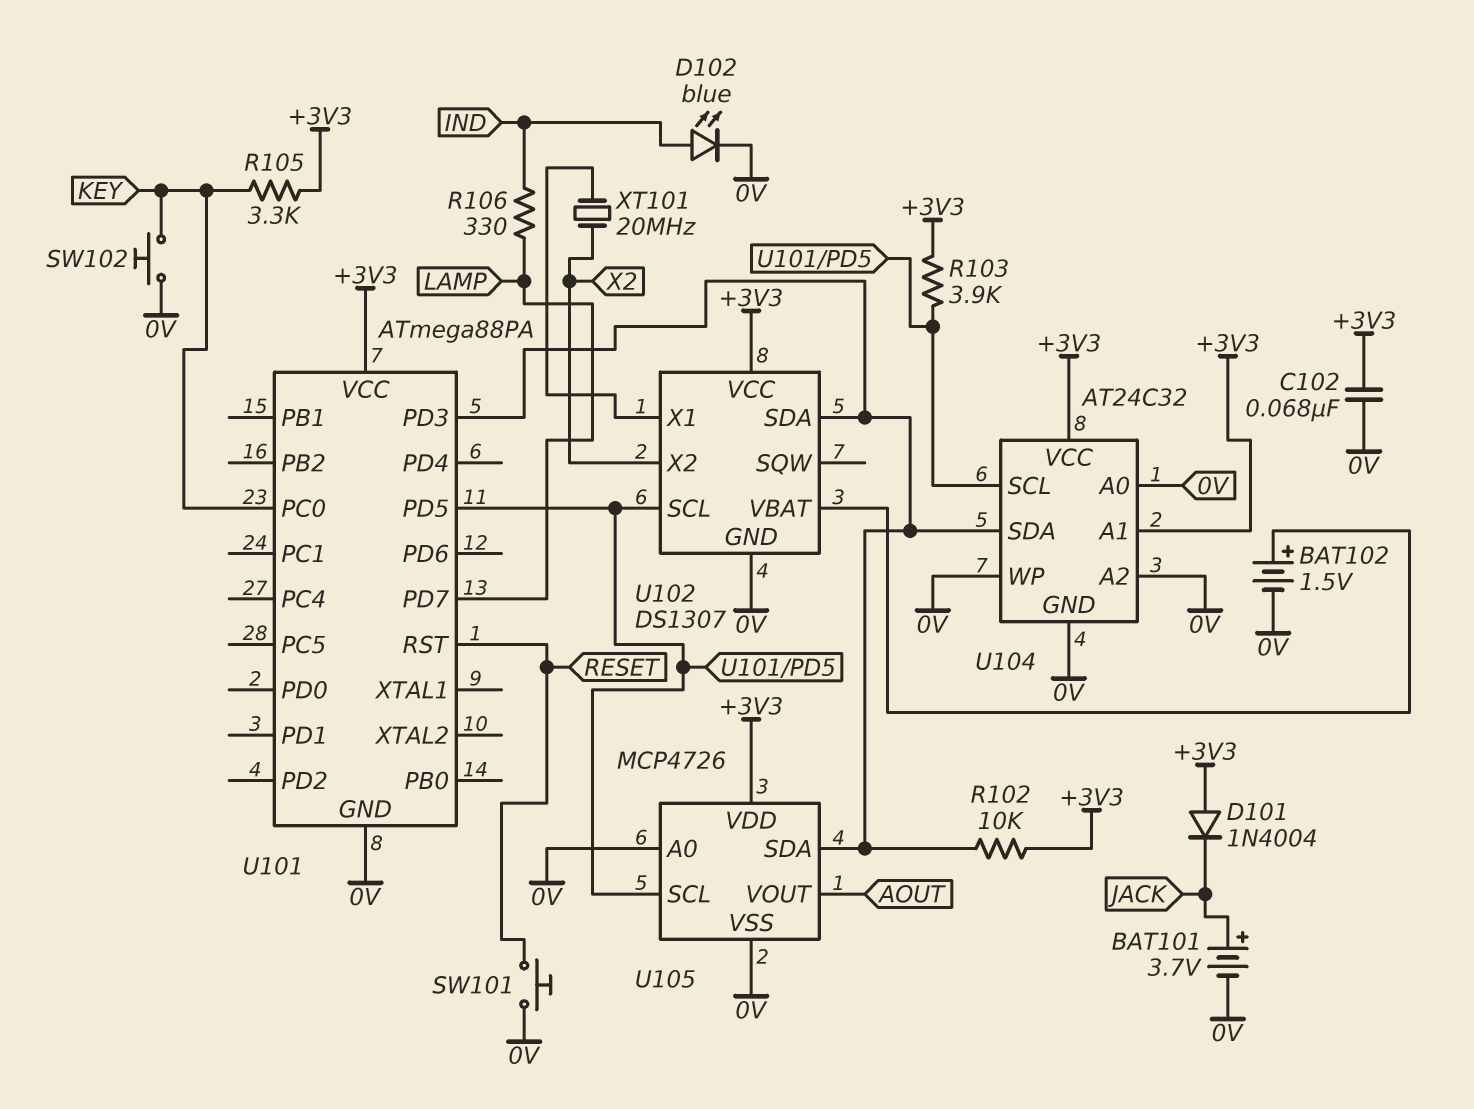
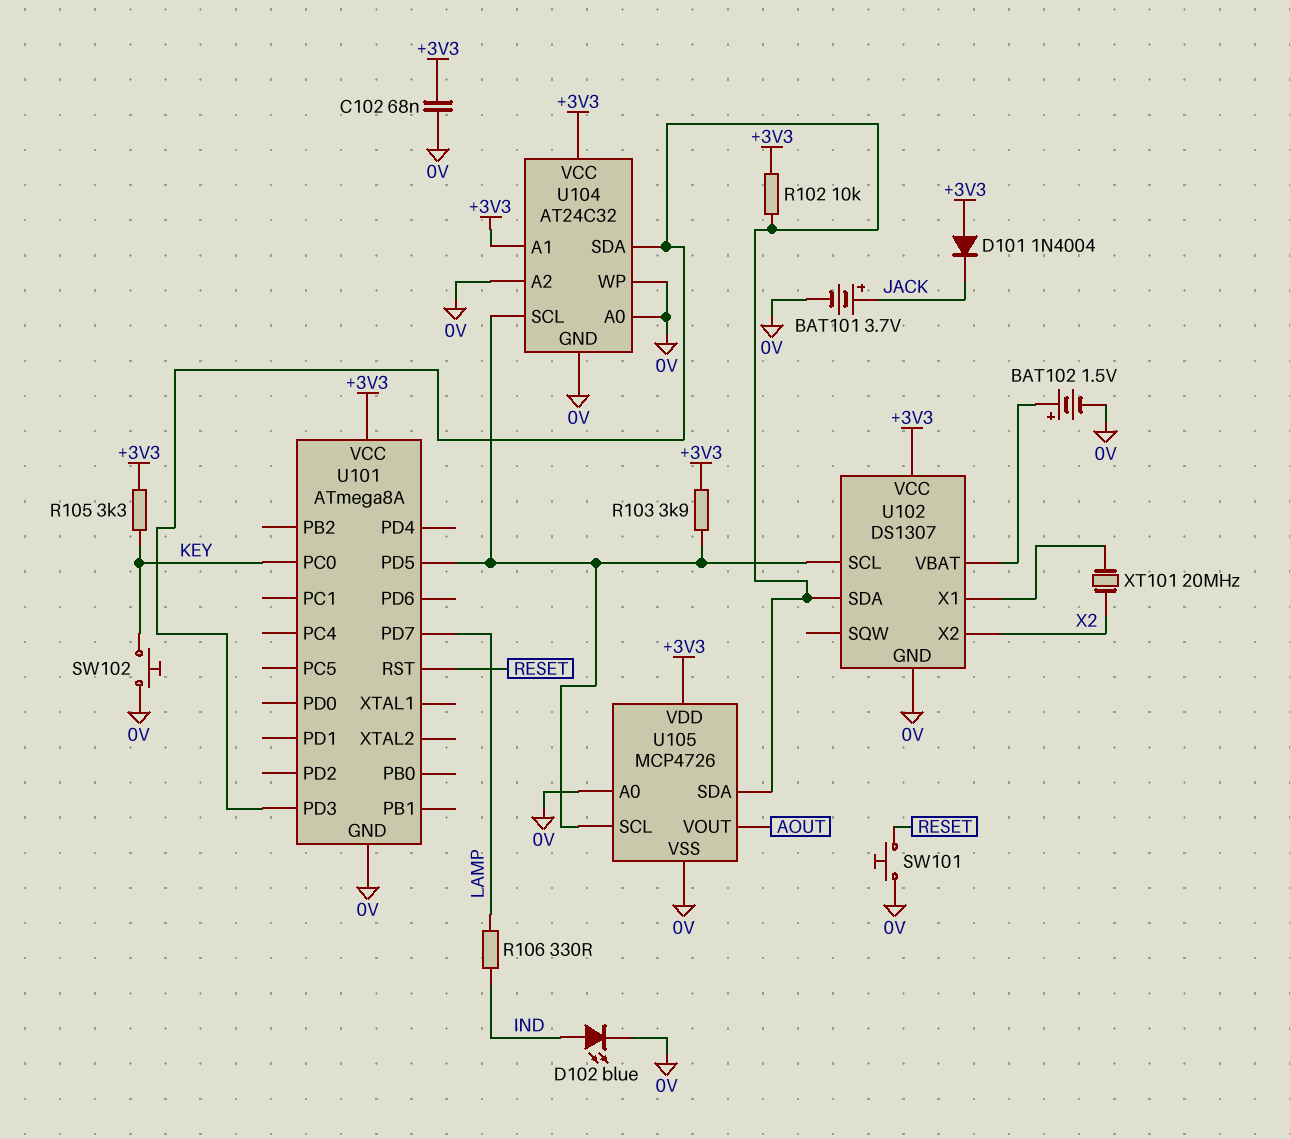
U101: ATmega88PA -> ATmega8A

